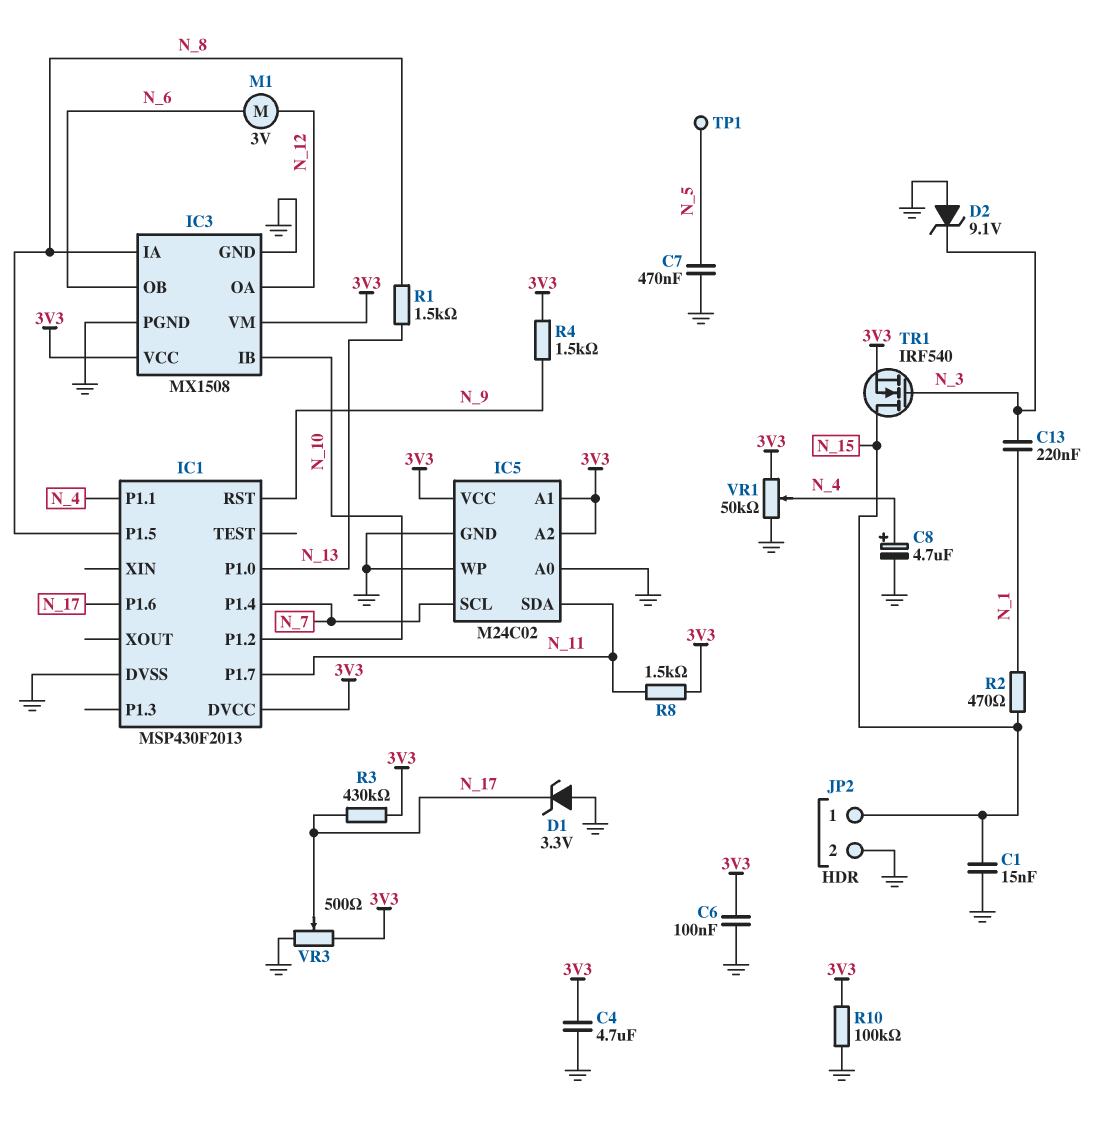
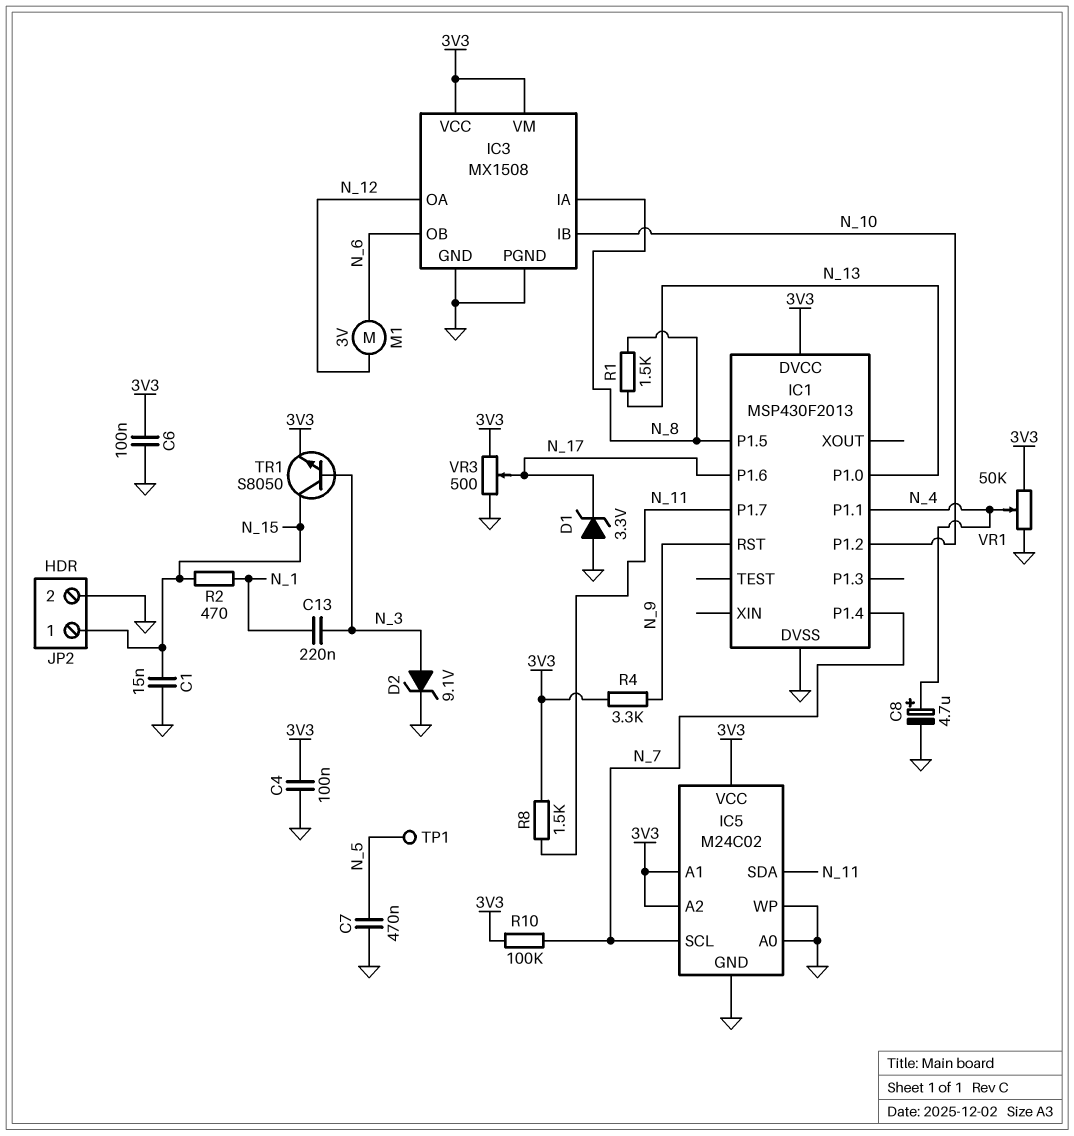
C4: 4.7uF (3V3, GND) -> 100nF (3V3, GND)
D2: zener 9.1V (A GND, K N_3) -> zener 9.1V (A N_3, K GND)
R3: 430k (3V3, N_17) -> none
R4: 1.5k (3V3, N_9) -> 3.3k (3V3, N_9)
R10: 100k (3V3, GND) -> 100k (3V3, N_7)
TR1: NMOS IRF540 (G N_3, D N_15, S 3V3) -> NPN S8050 (B N_3, C N_15, E 3V3)

